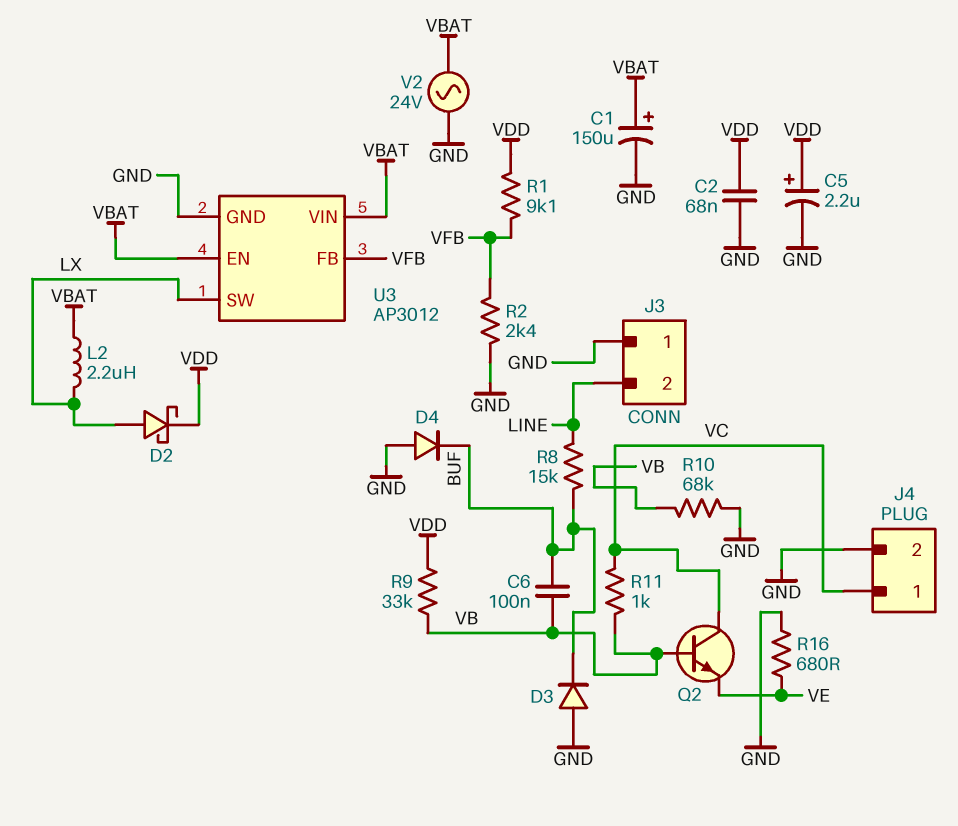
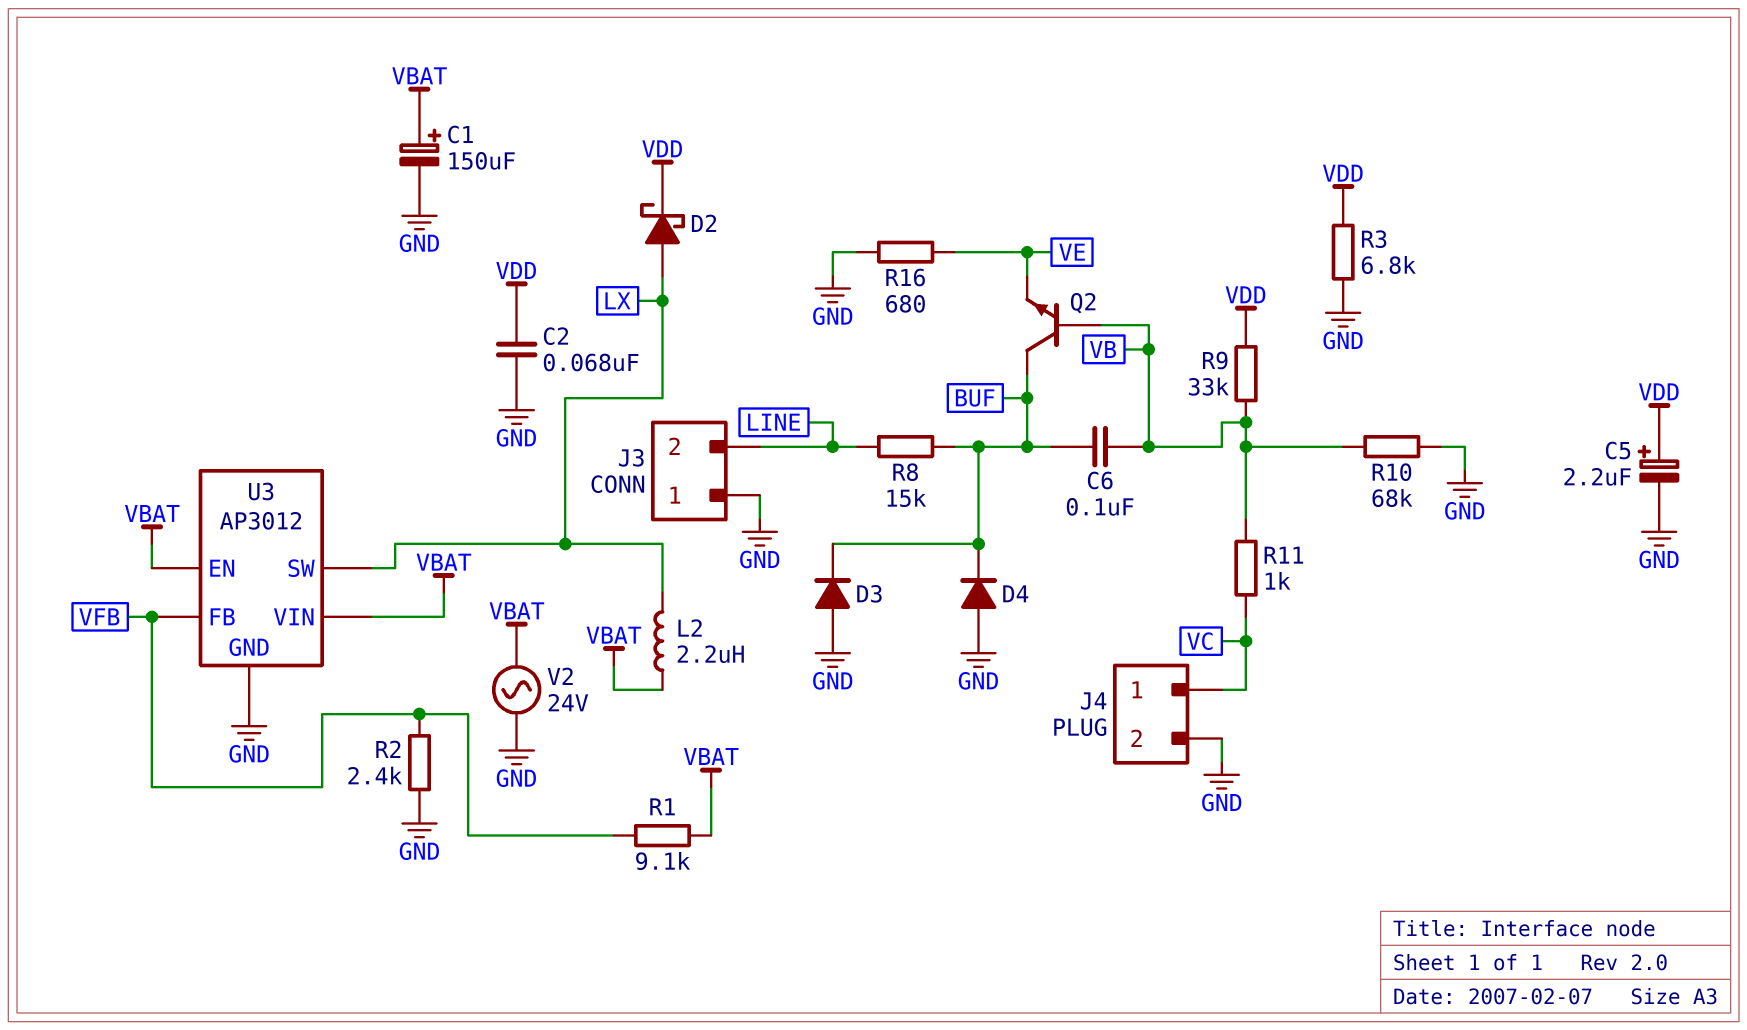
Q2: NPN (B VB, C VC, E VE) -> NPN (B VB, C BUF, E VE)
R1: 9.1k (VDD, VFB) -> 9.1k (VBAT, VFB)
R3: none -> 6.8k (GND, VDD)

